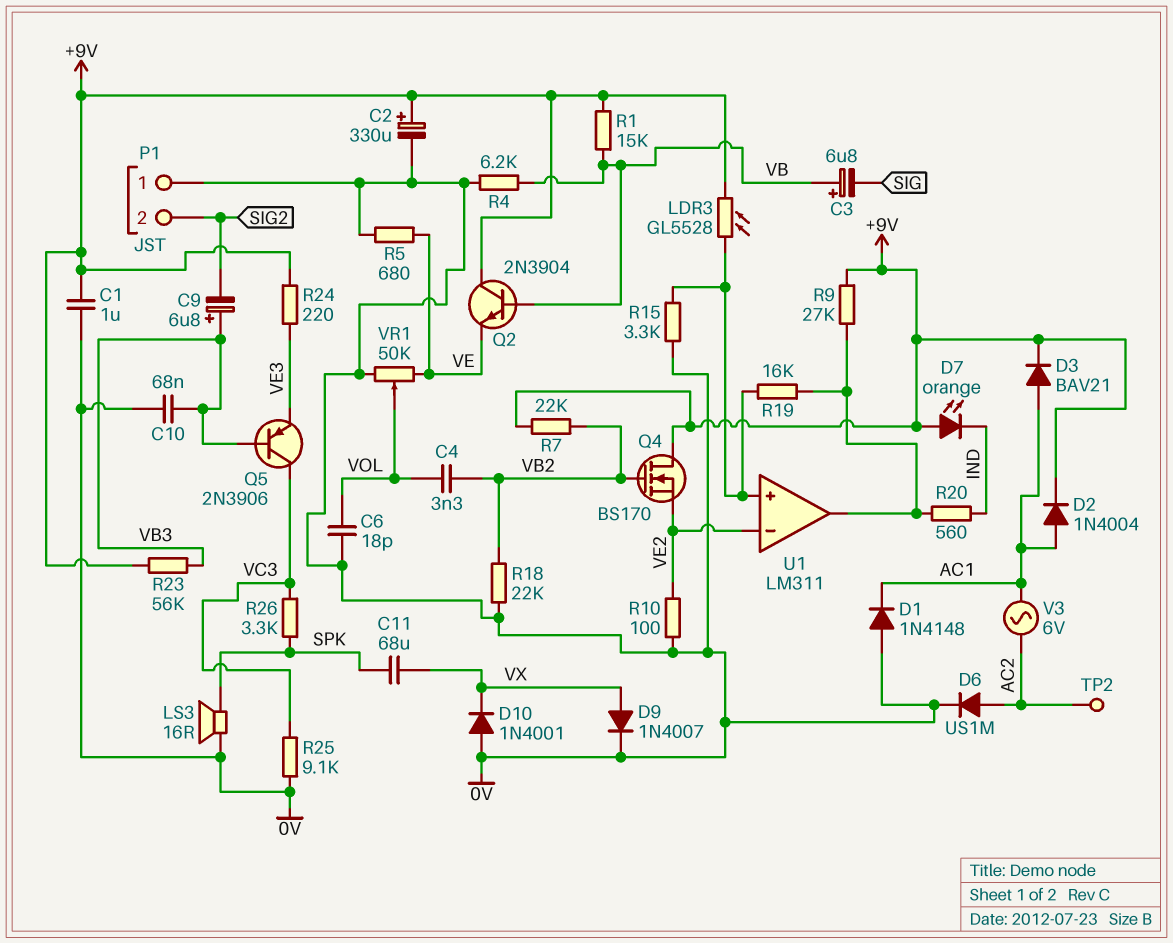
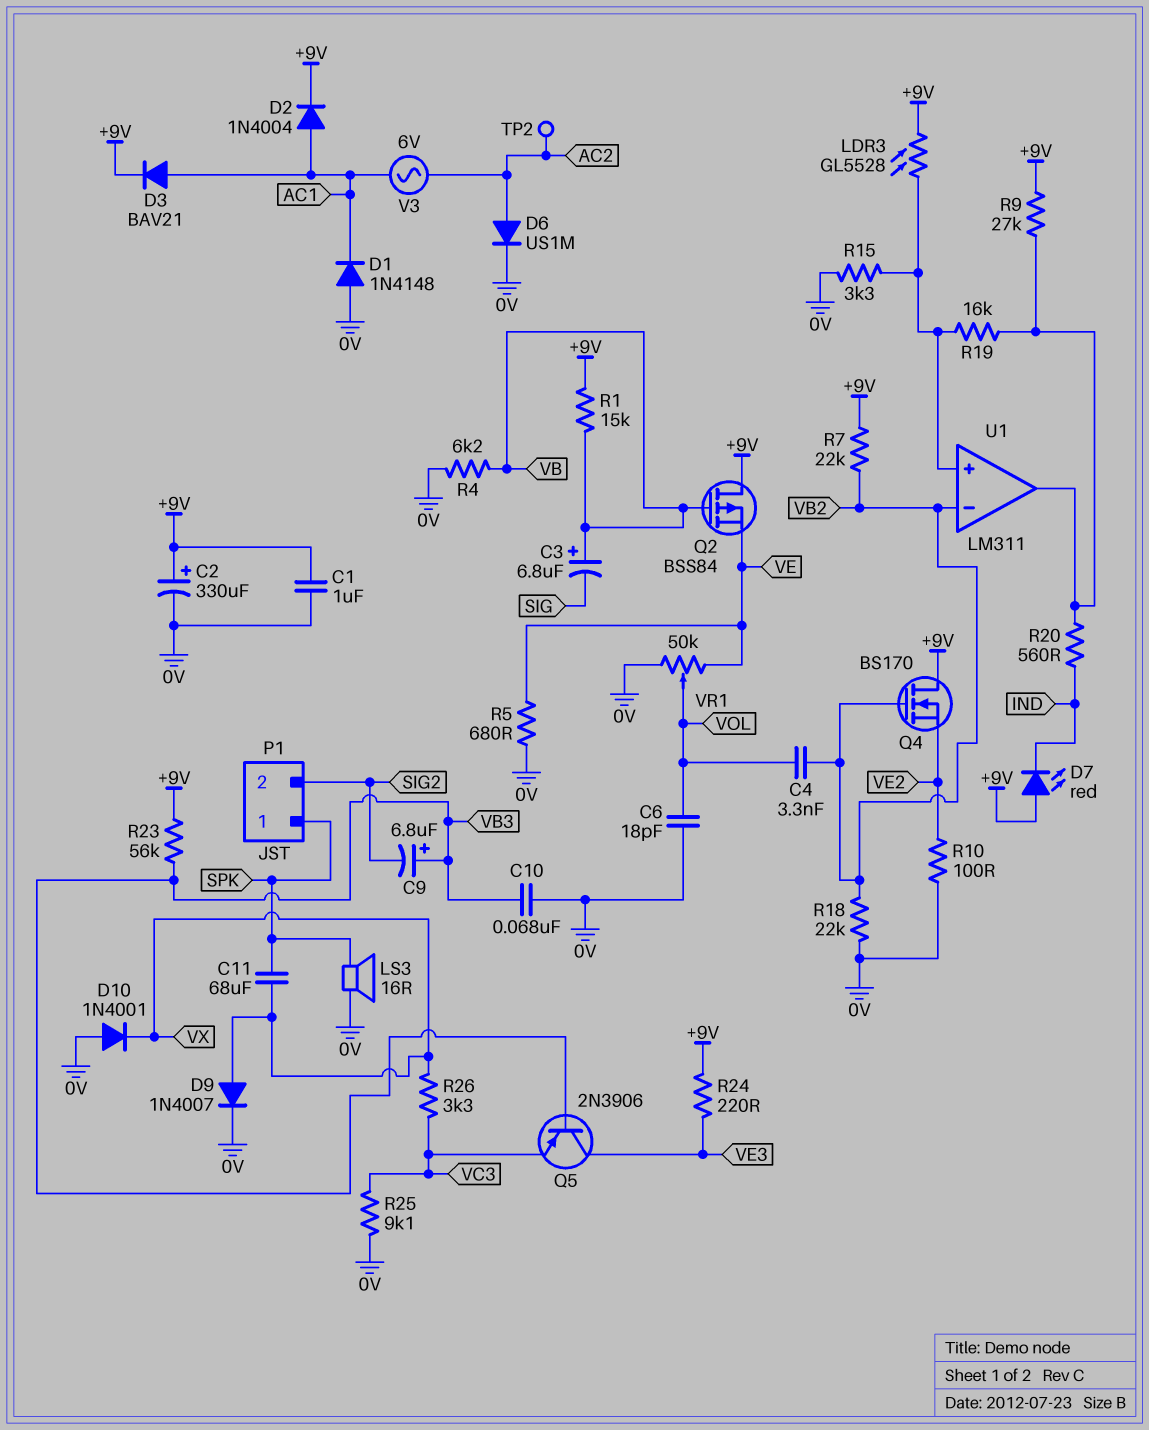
D7: LED orange (A +9V, K IND) -> LED red (A +9V, K IND)
P1 pin 1: 0V -> SPK
Q2: NPN 2N3904 (B VB, C +9V, E VE) -> PMOS BSS84 (G VB, D +9V, S VE)
Q5: PNP 2N3906 (B VB3, C VC3, E VE3) -> PNP 2N3906 (B VB3, C VE3, E VC3)
R26: 3.3k (SPK, VC3) -> 3.3k (VC3, VX)
U1 pin in-: VE2 -> VB2

